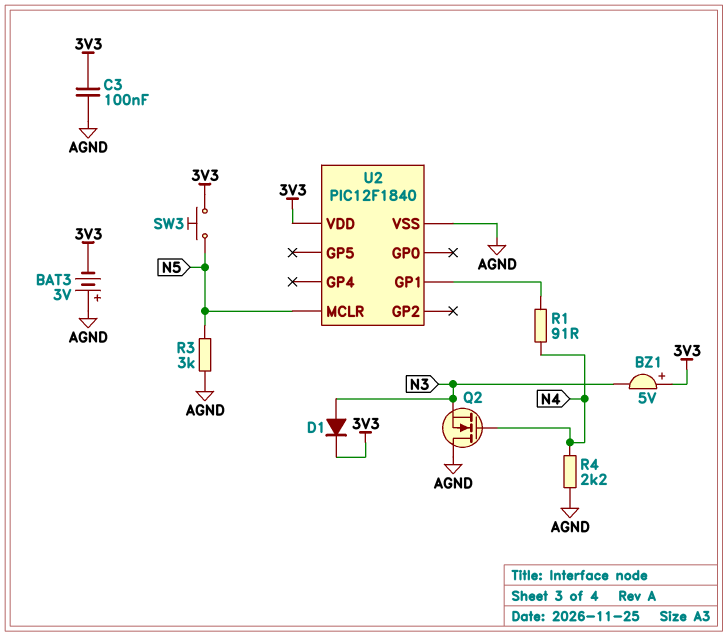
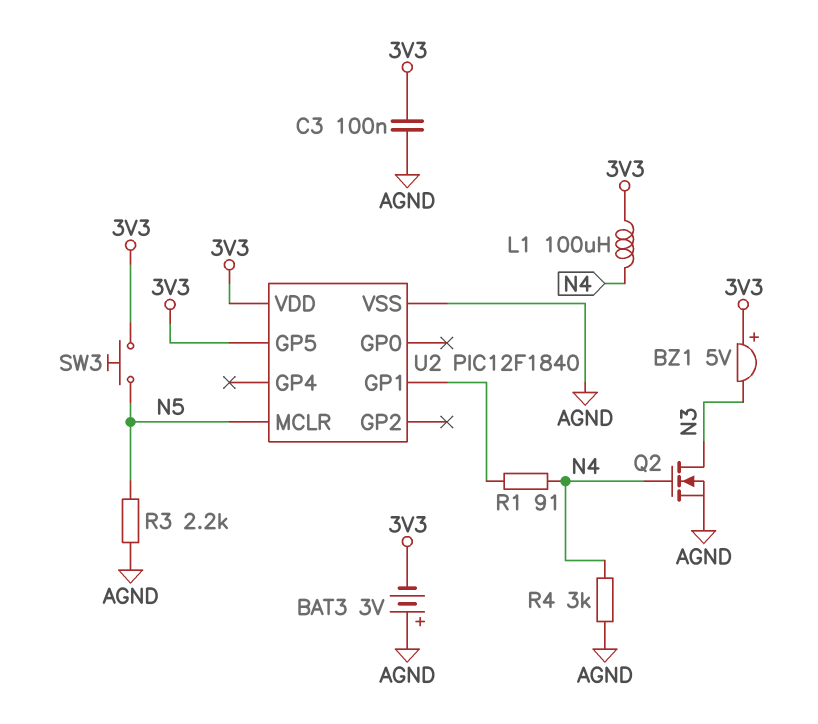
D1: diode (A N3, K 3V3) -> none
L1: none -> 100uH (3V3, N4)
Q2: NMOS (G N4, D AGND, S N3) -> NMOS (G N4, D N3, S AGND)
R3: 3k (AGND, N5) -> 2.2k (AGND, N5)
R4: 2.2k (AGND, N4) -> 3k (AGND, N4)
U2 pin GP5: none -> 3V3

